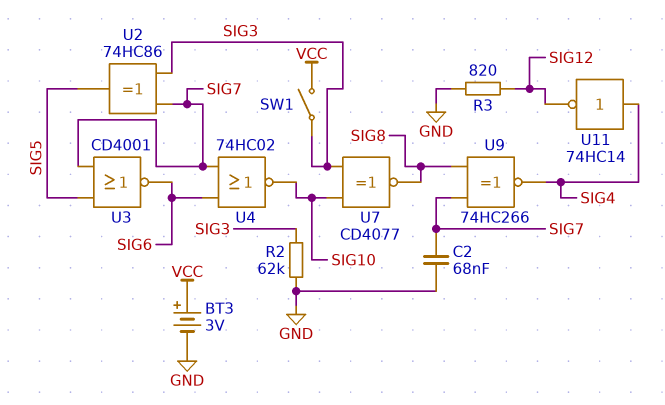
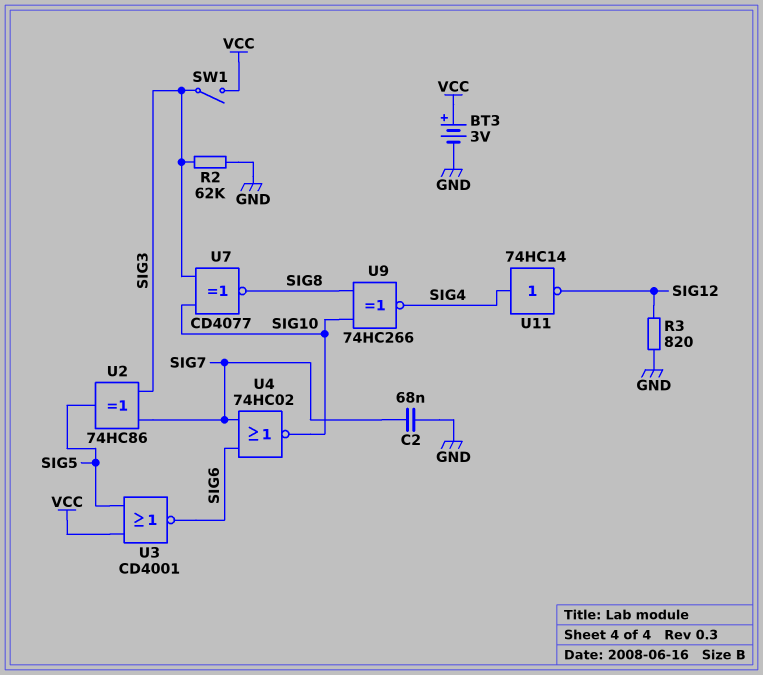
U3: NOR CD4001 (in SIG5, in SIG7, out SIG6) -> NOR CD4001 (in SIG5, in VCC, out SIG6)
U9: XNOR 74HC266 (in SIG7, in SIG8, out SIG4) -> XNOR 74HC266 (in SIG8, in SIG10, out SIG4)

